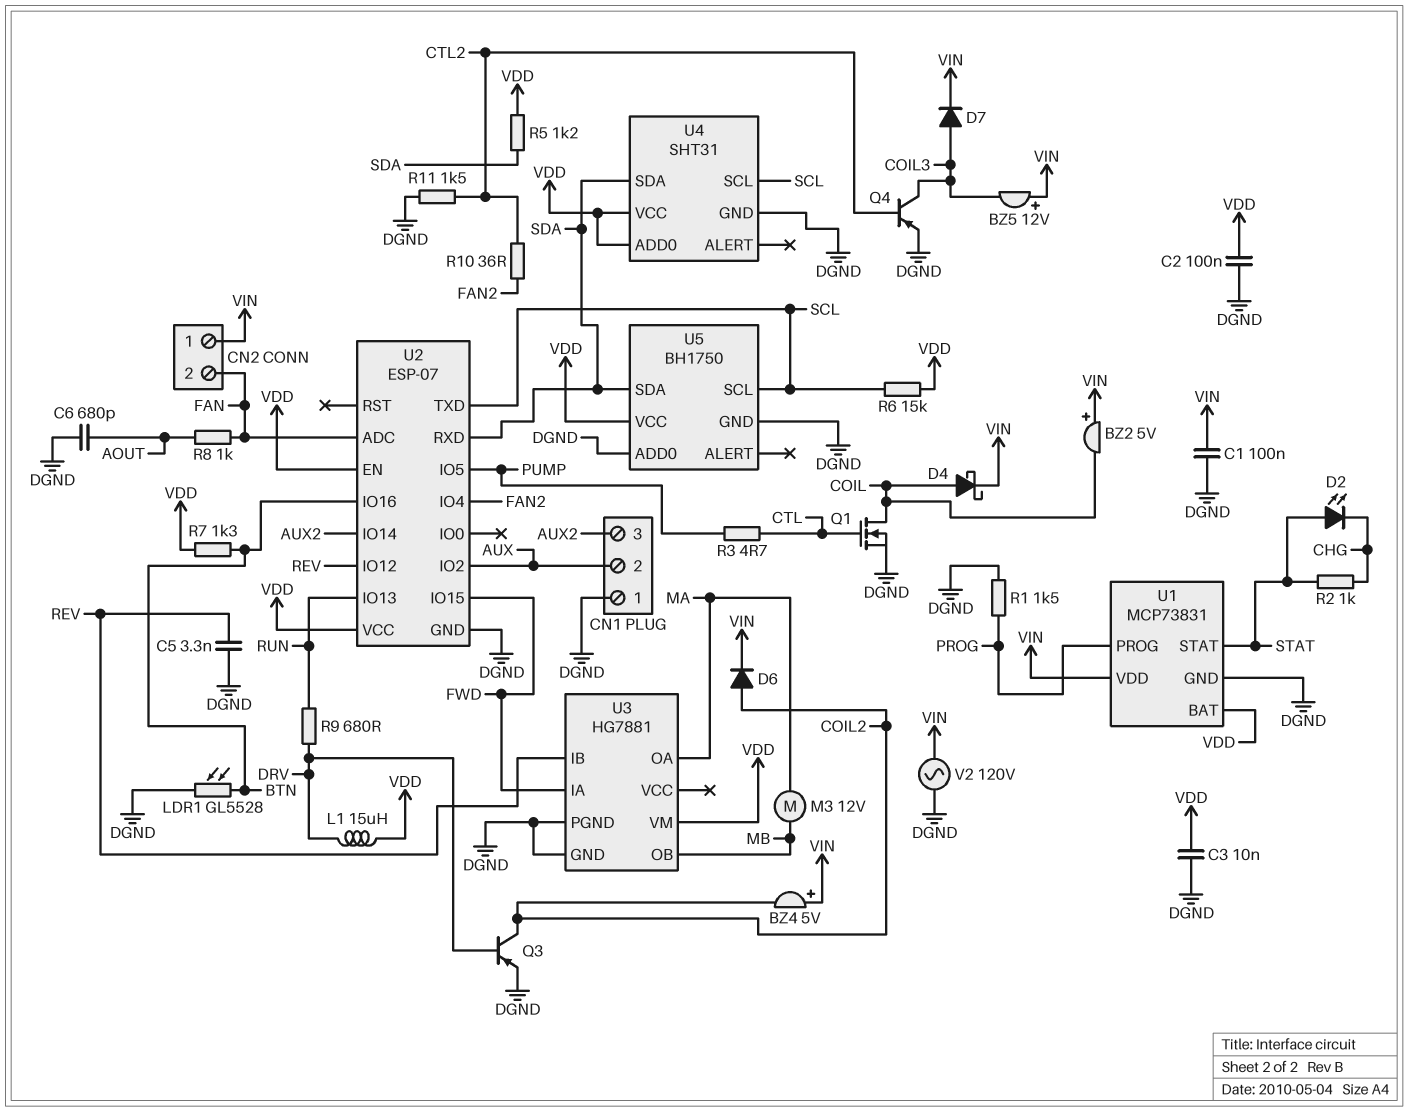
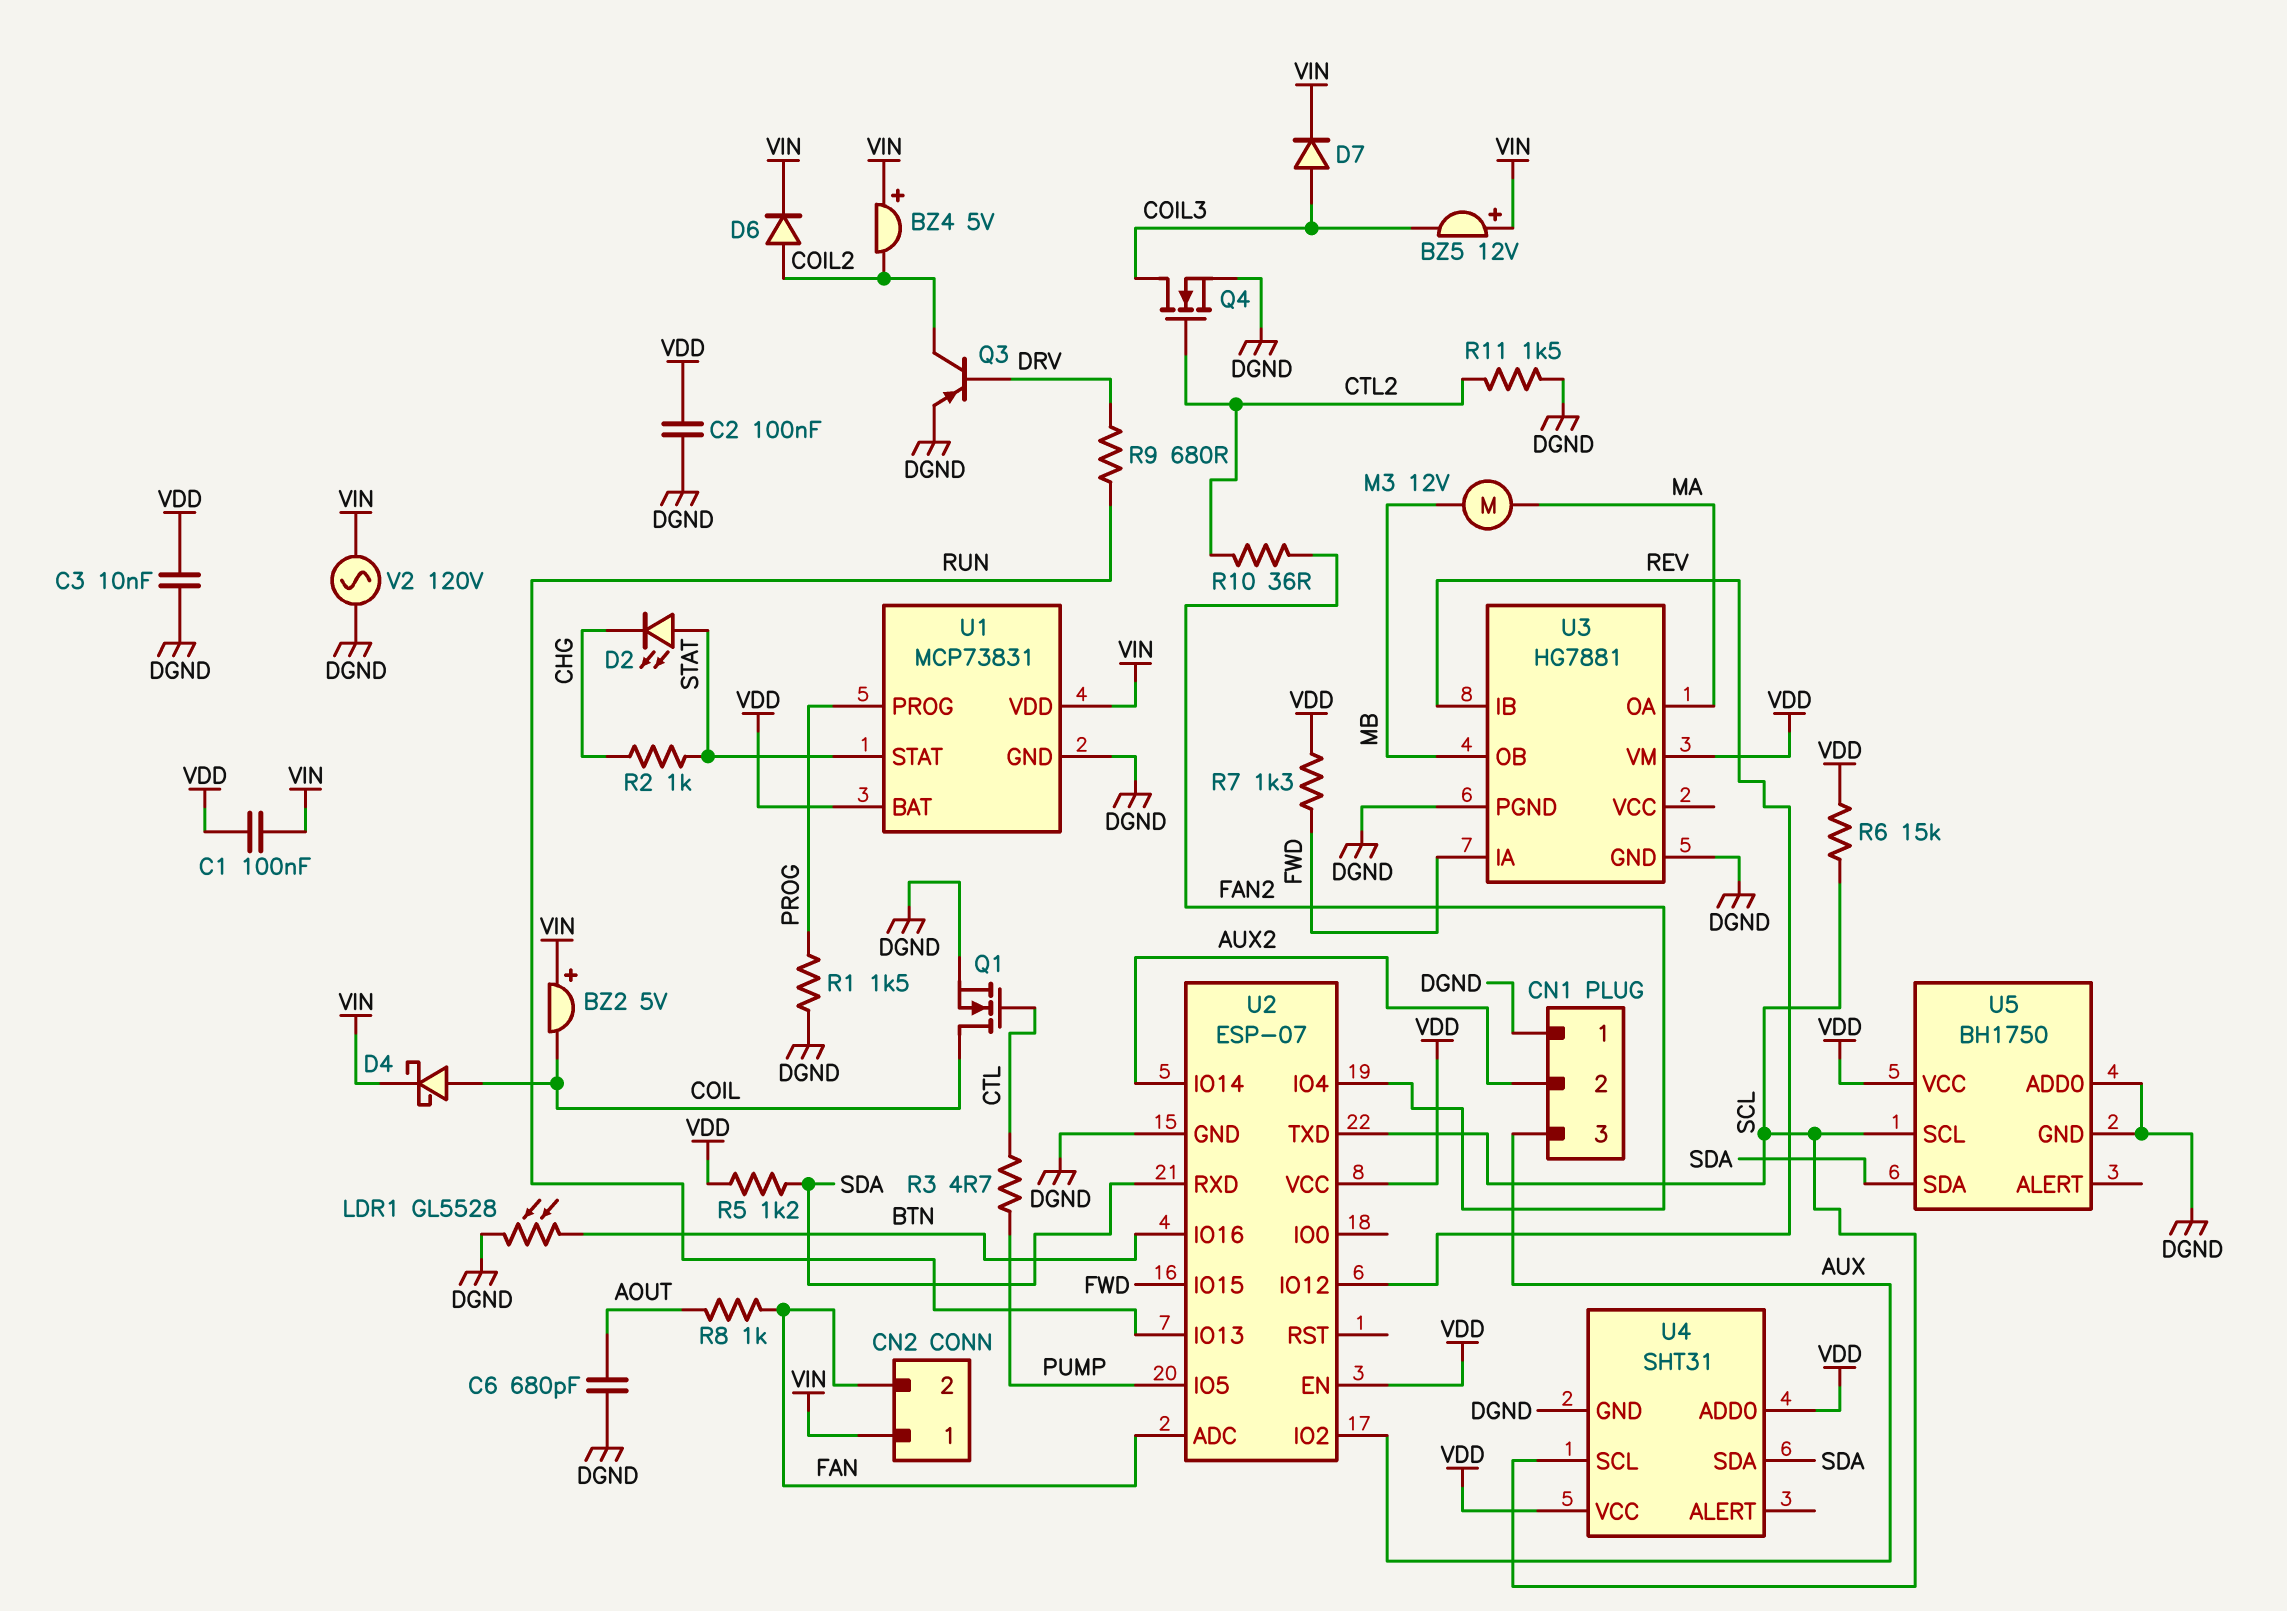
C1: 100nF (DGND, VIN) -> 100nF (VDD, VIN)
C5: 3.3nF (DGND, REV) -> none
CN1 pin 2: AUX -> AUX2
CN1 pin 3: AUX2 -> AUX
L1: 15uH (DRV, VDD) -> none
Q4: PNP (B CTL2, C COIL3, E DGND) -> NMOS (G CTL2, D COIL3, S DGND)
R7: 1.3k (BTN, VDD) -> 1.3k (FWD, VDD)

